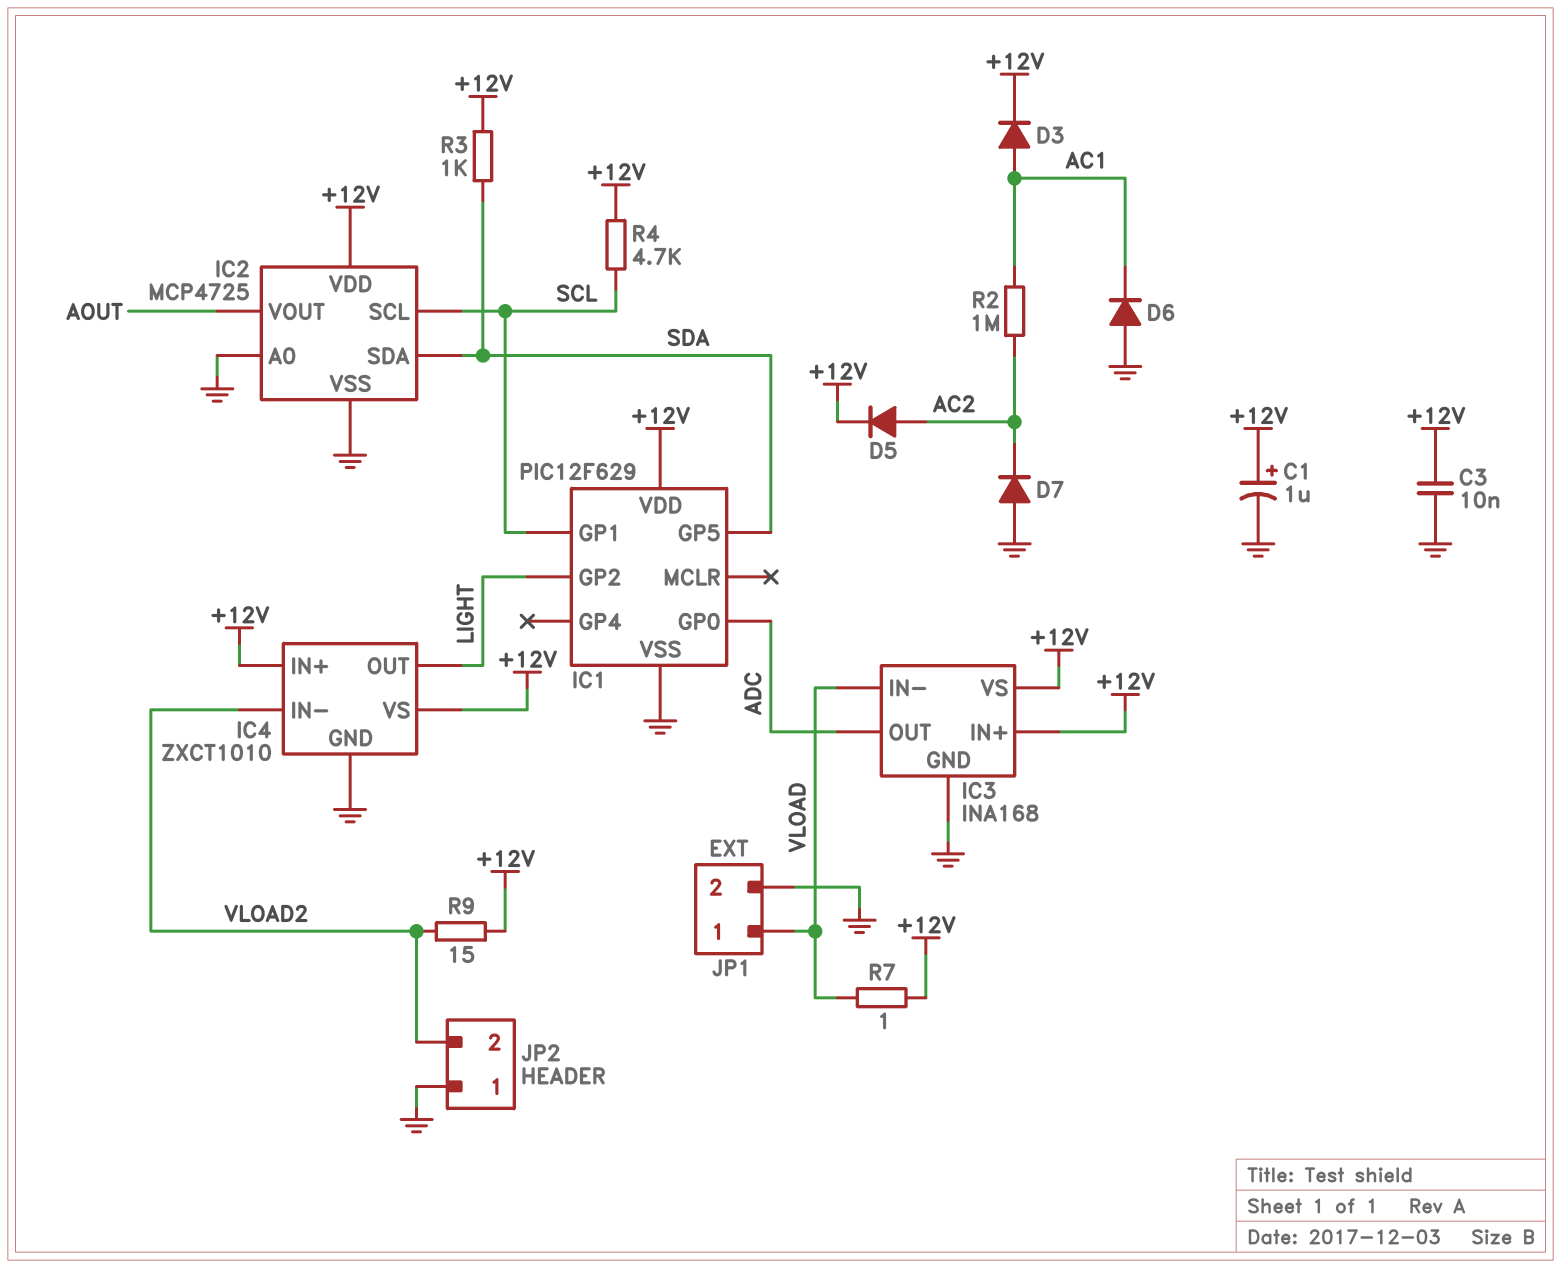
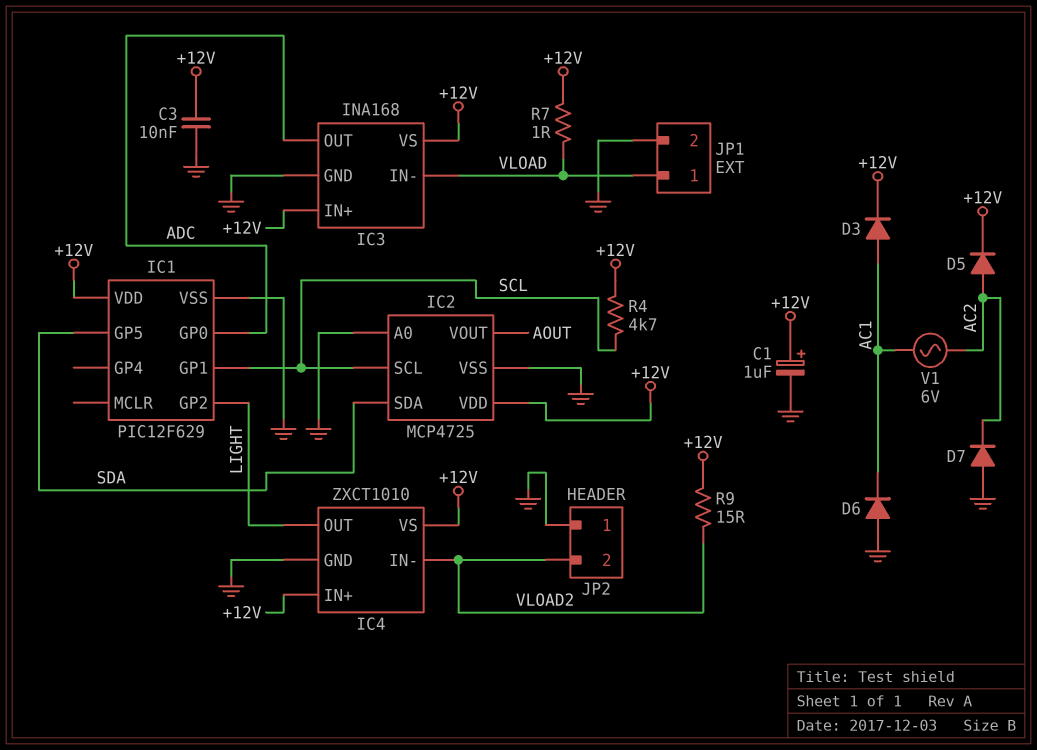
R2: 1M (AC1, AC2) -> none
R3: 1k (+12V, SDA) -> none
V1: none -> AC 6V (AC1, AC2)

